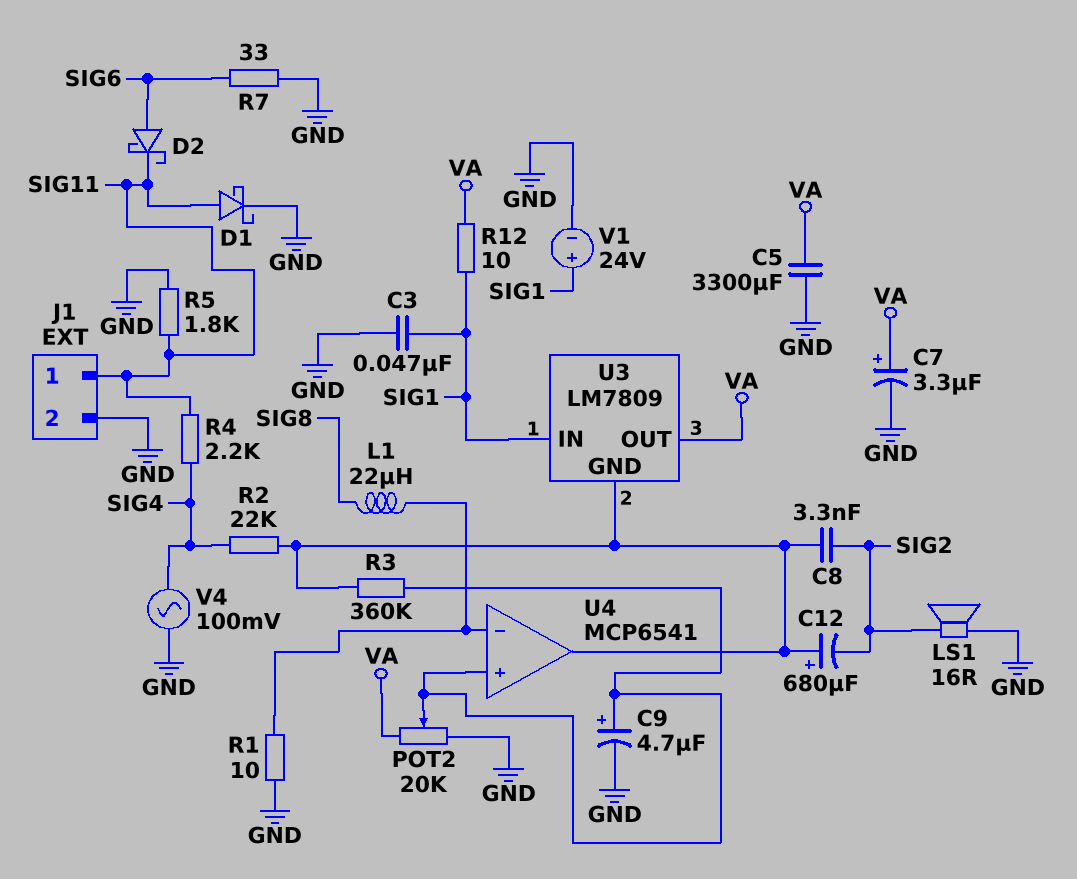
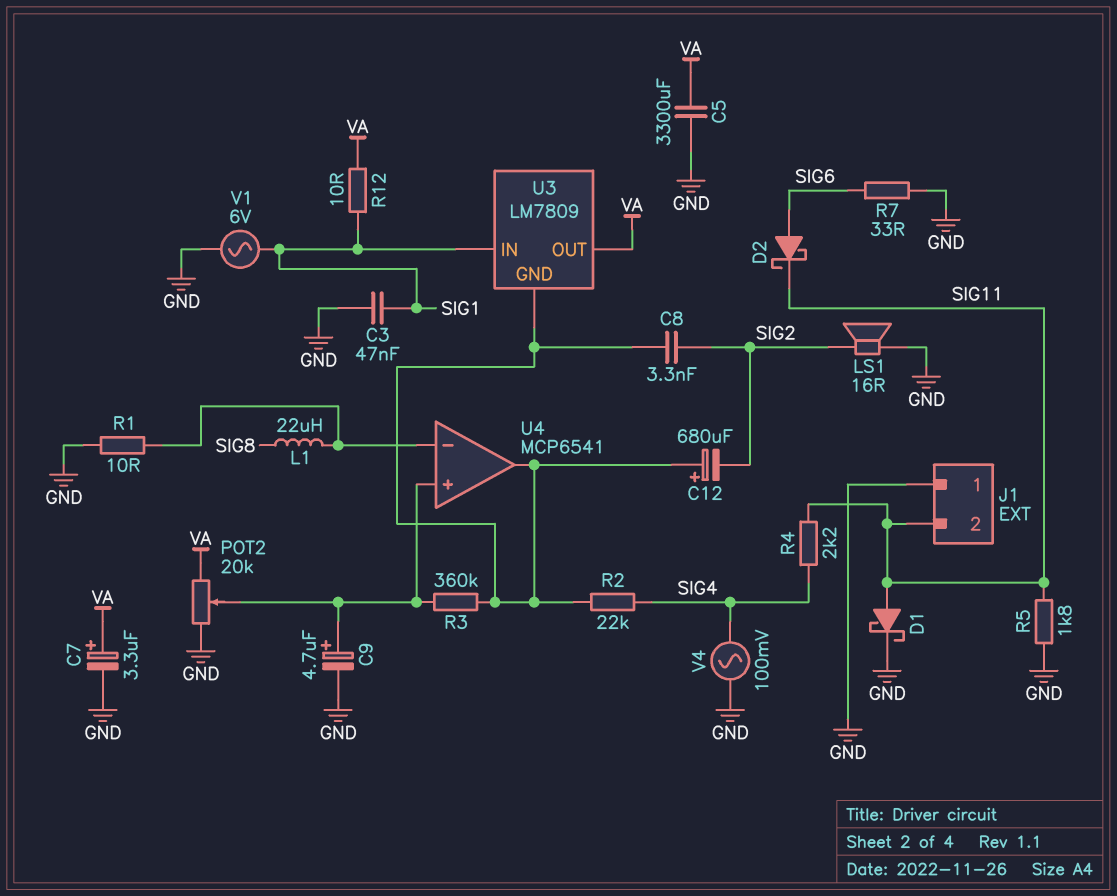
J1 pin 1: SIG11 -> GND
J1 pin 2: GND -> SIG11
V1: 24V (plus SIG1, minus GND) -> AC 6V (GND, SIG1)

